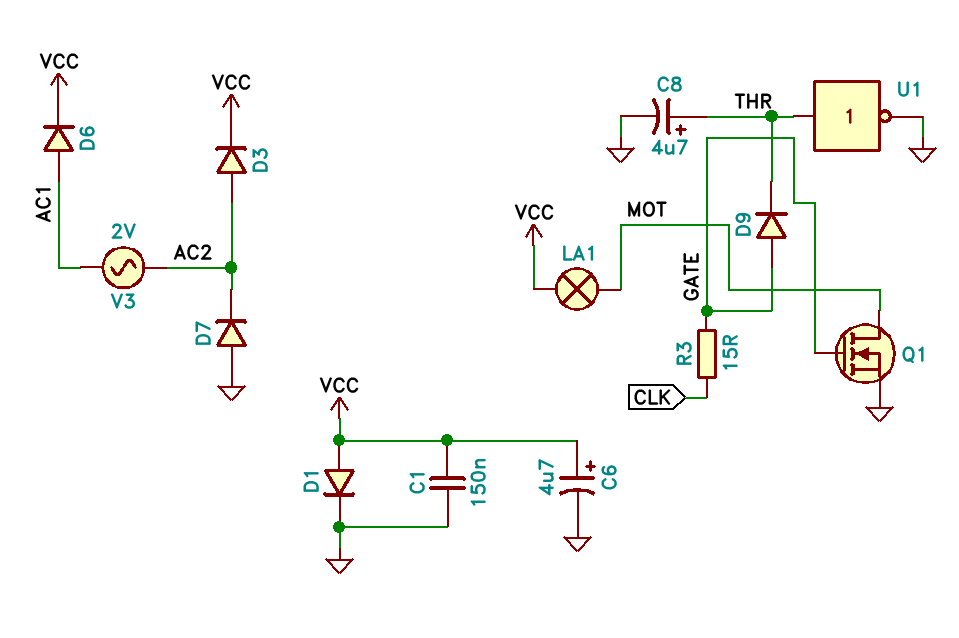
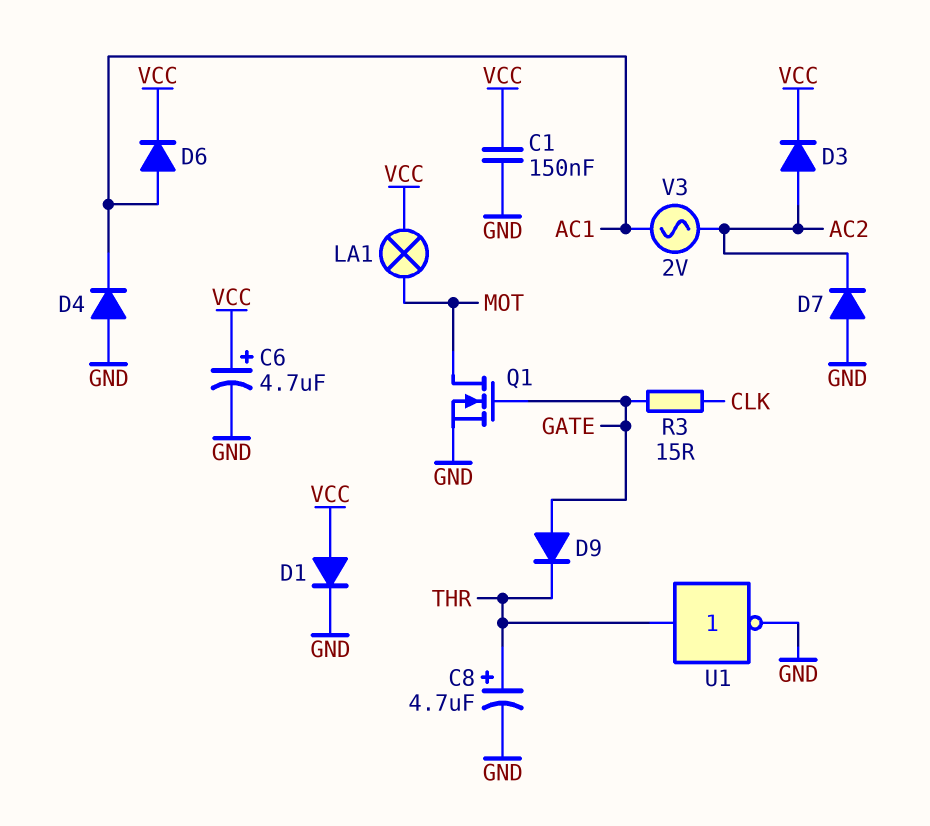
D4: none -> diode (A GND, K AC1)

